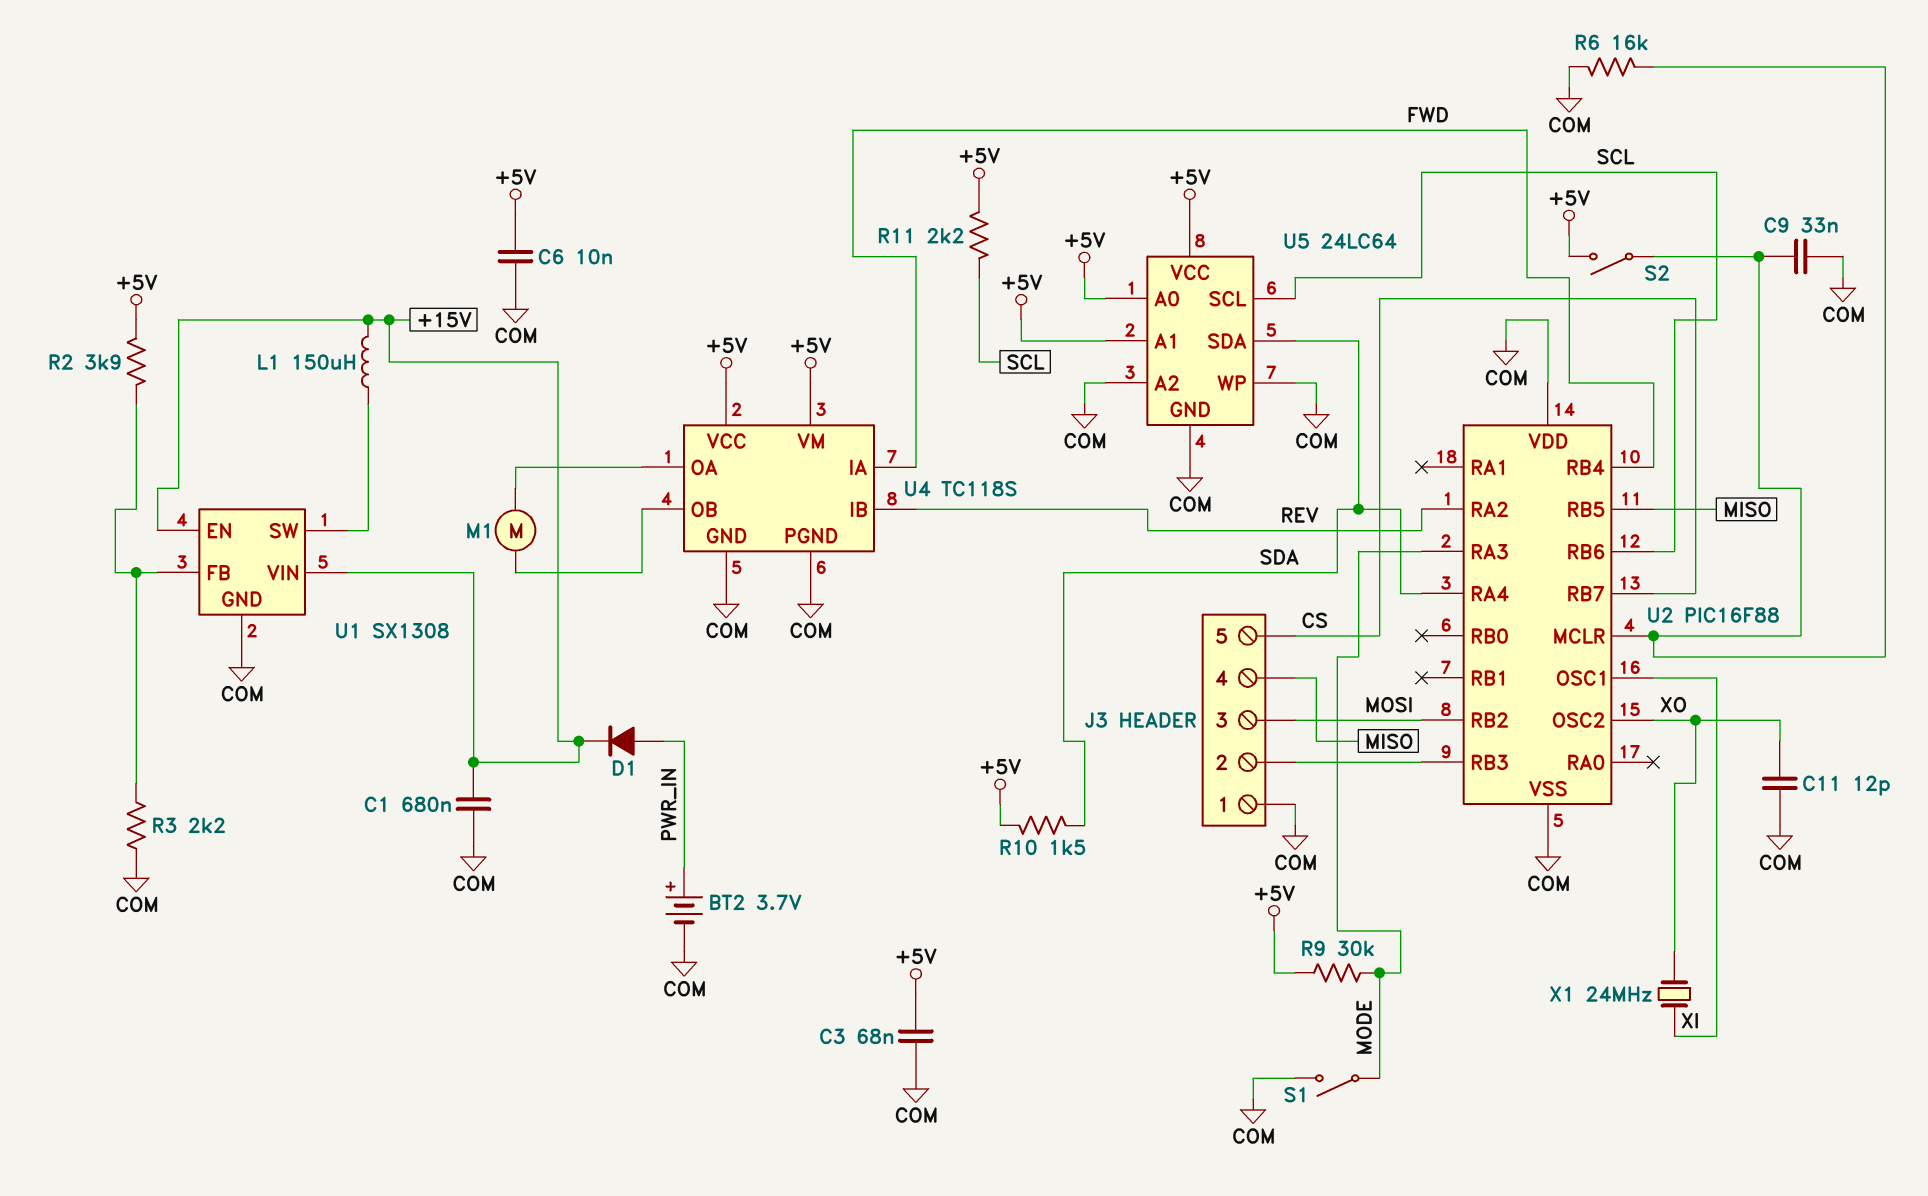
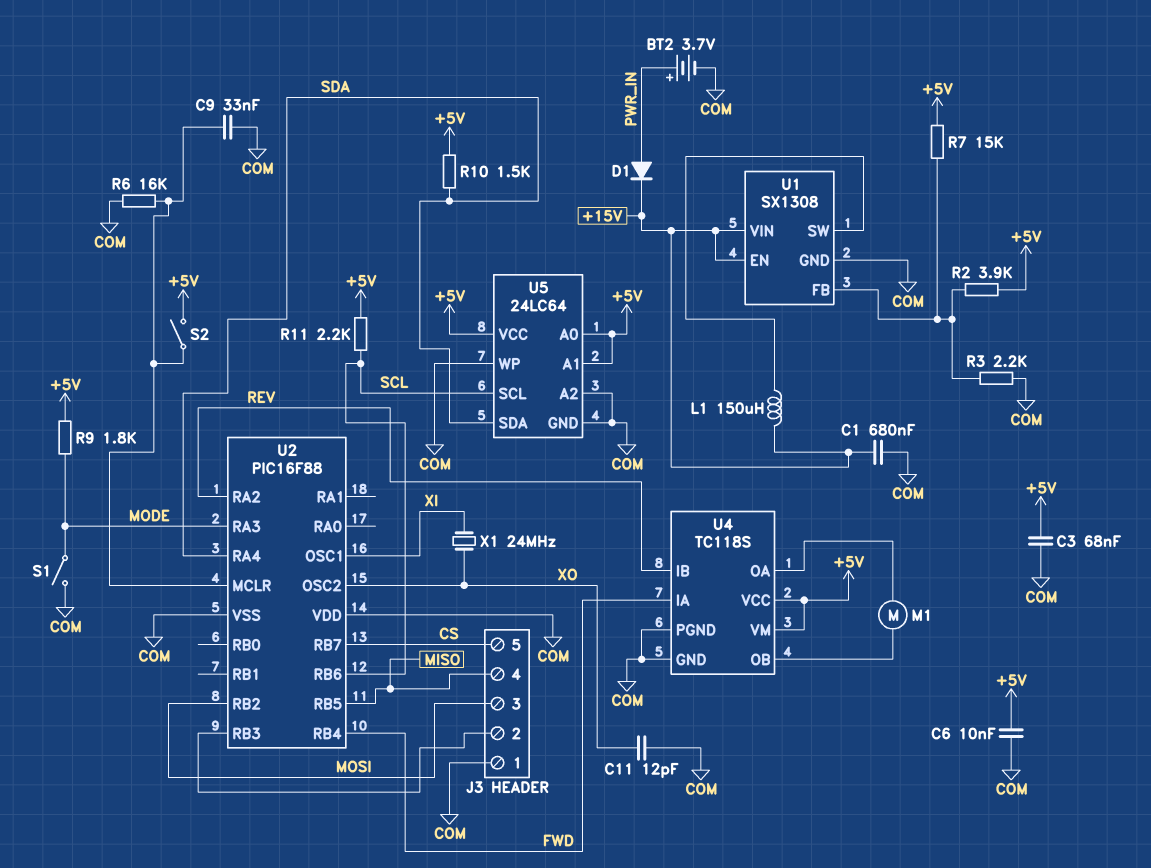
R7: none -> 15k (+5V, U1/FB)
R9: 30k (+5V, MODE) -> 1.8k (+5V, MODE)

